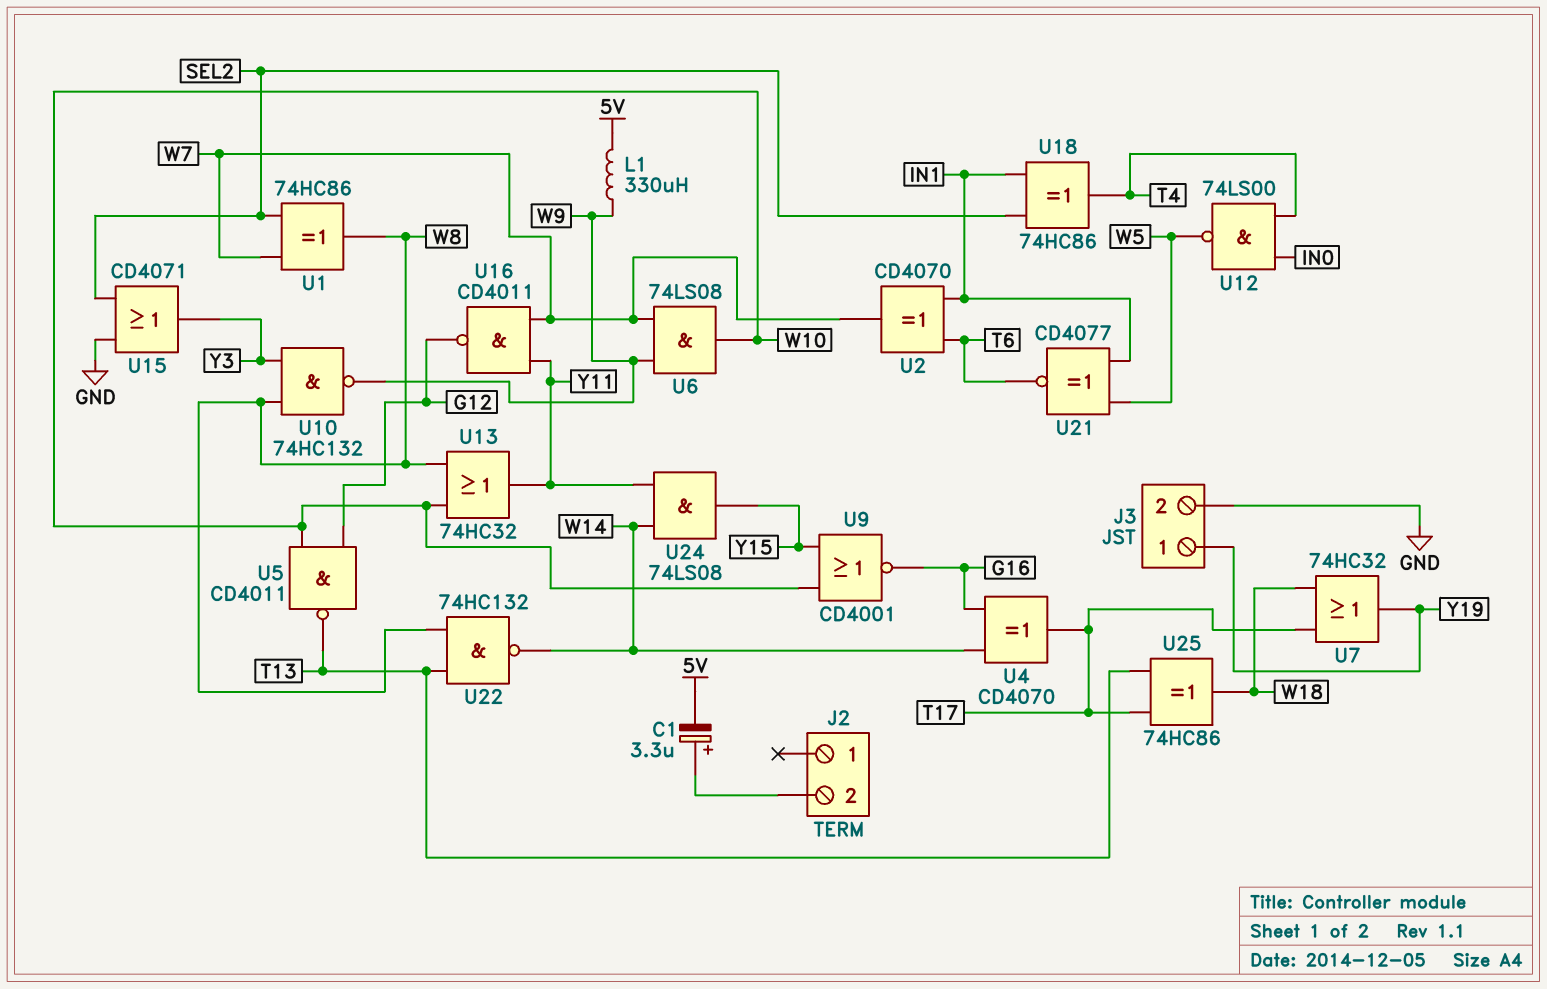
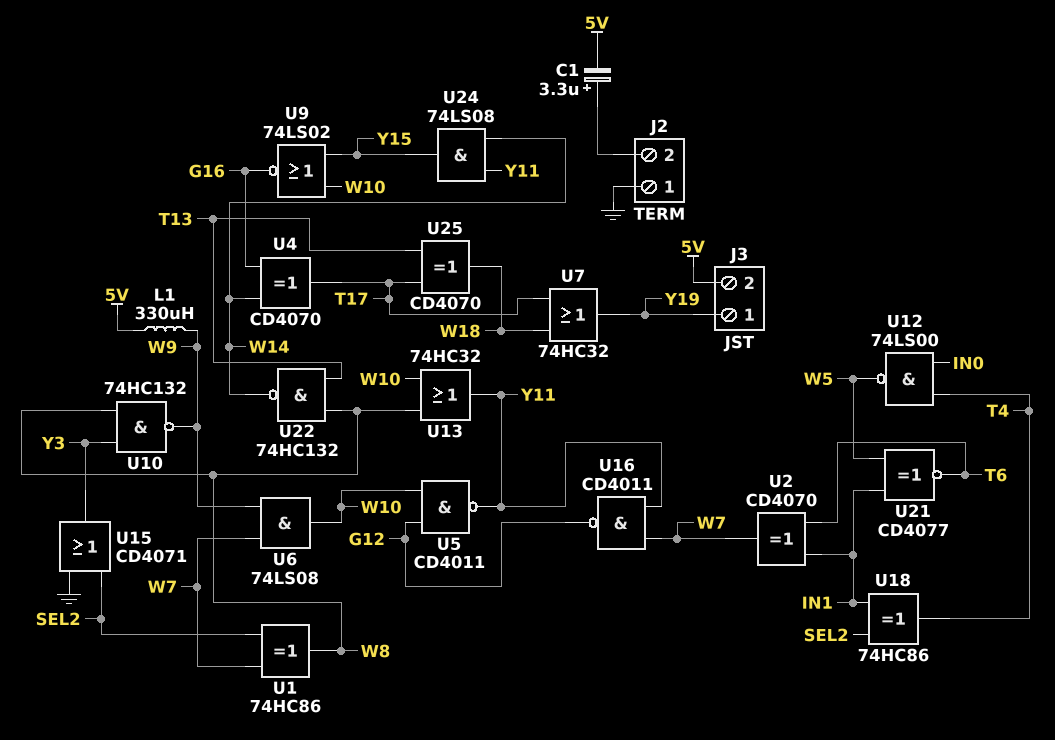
J2 pin 1: none -> GND
J3 pin 2: GND -> 5V
U5: NAND CD4011 (in G12, in W10, out T13) -> NAND CD4011 (in G12, in W10, out Y11)
U9: NOR CD4001 (in W10, in Y15, out G16) -> NOR 74LS02 (in W10, in Y15, out G16)
U25: XOR 74HC86 (in T13, in T17, out W18) -> XOR CD4070 (in T13, in T17, out W18)

